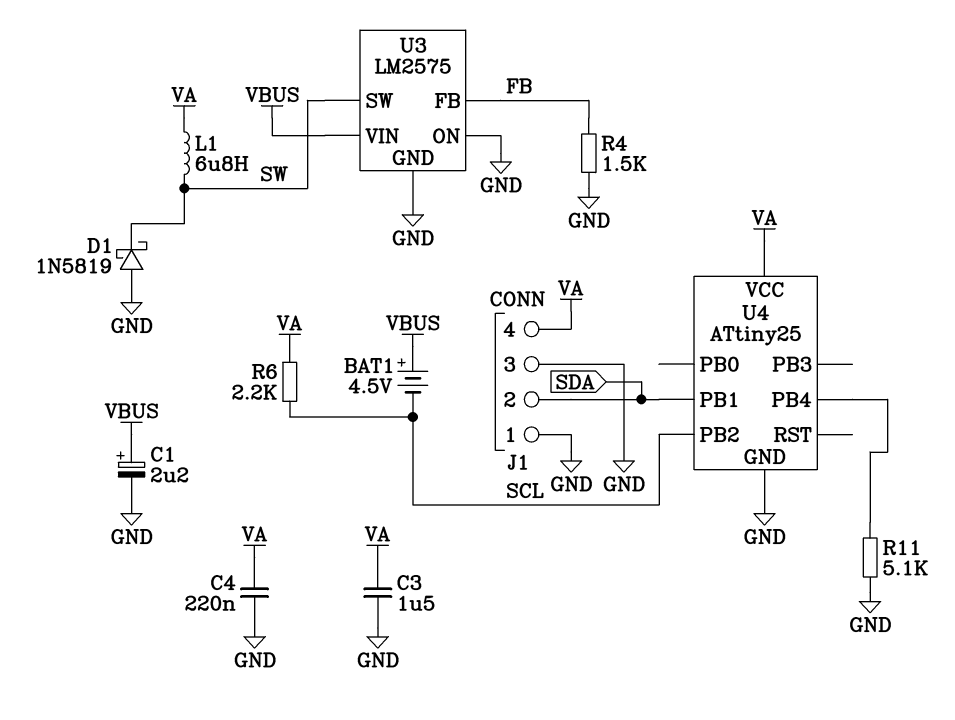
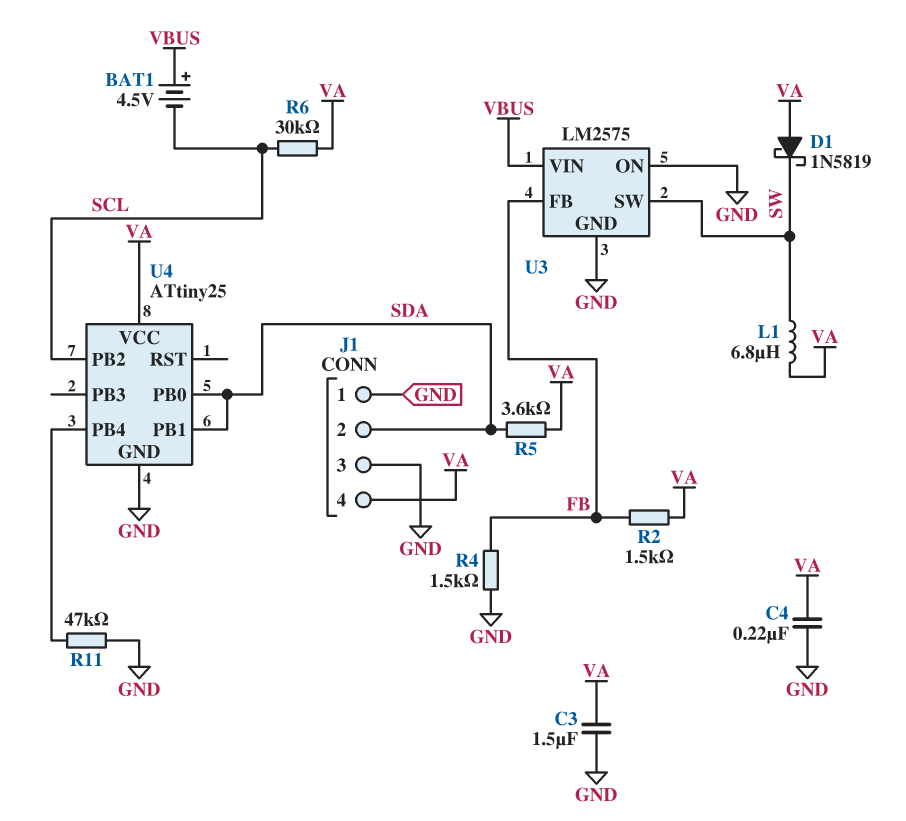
C1: 2.2uF (plus VBUS, minus GND) -> none
D1: schottky 1N5819 (A GND, K SW) -> schottky 1N5819 (A VA, K SW)
R2: none -> 1.5k (FB, VA)
R5: none -> 3.6k (SDA, VA)
R6: 2.2k (SCL, VA) -> 30k (SCL, VA)
R11: 5.1k (GND, U4/PB4) -> 47k (GND, U4/PB4)
U4 pin PB0: none -> SDA

